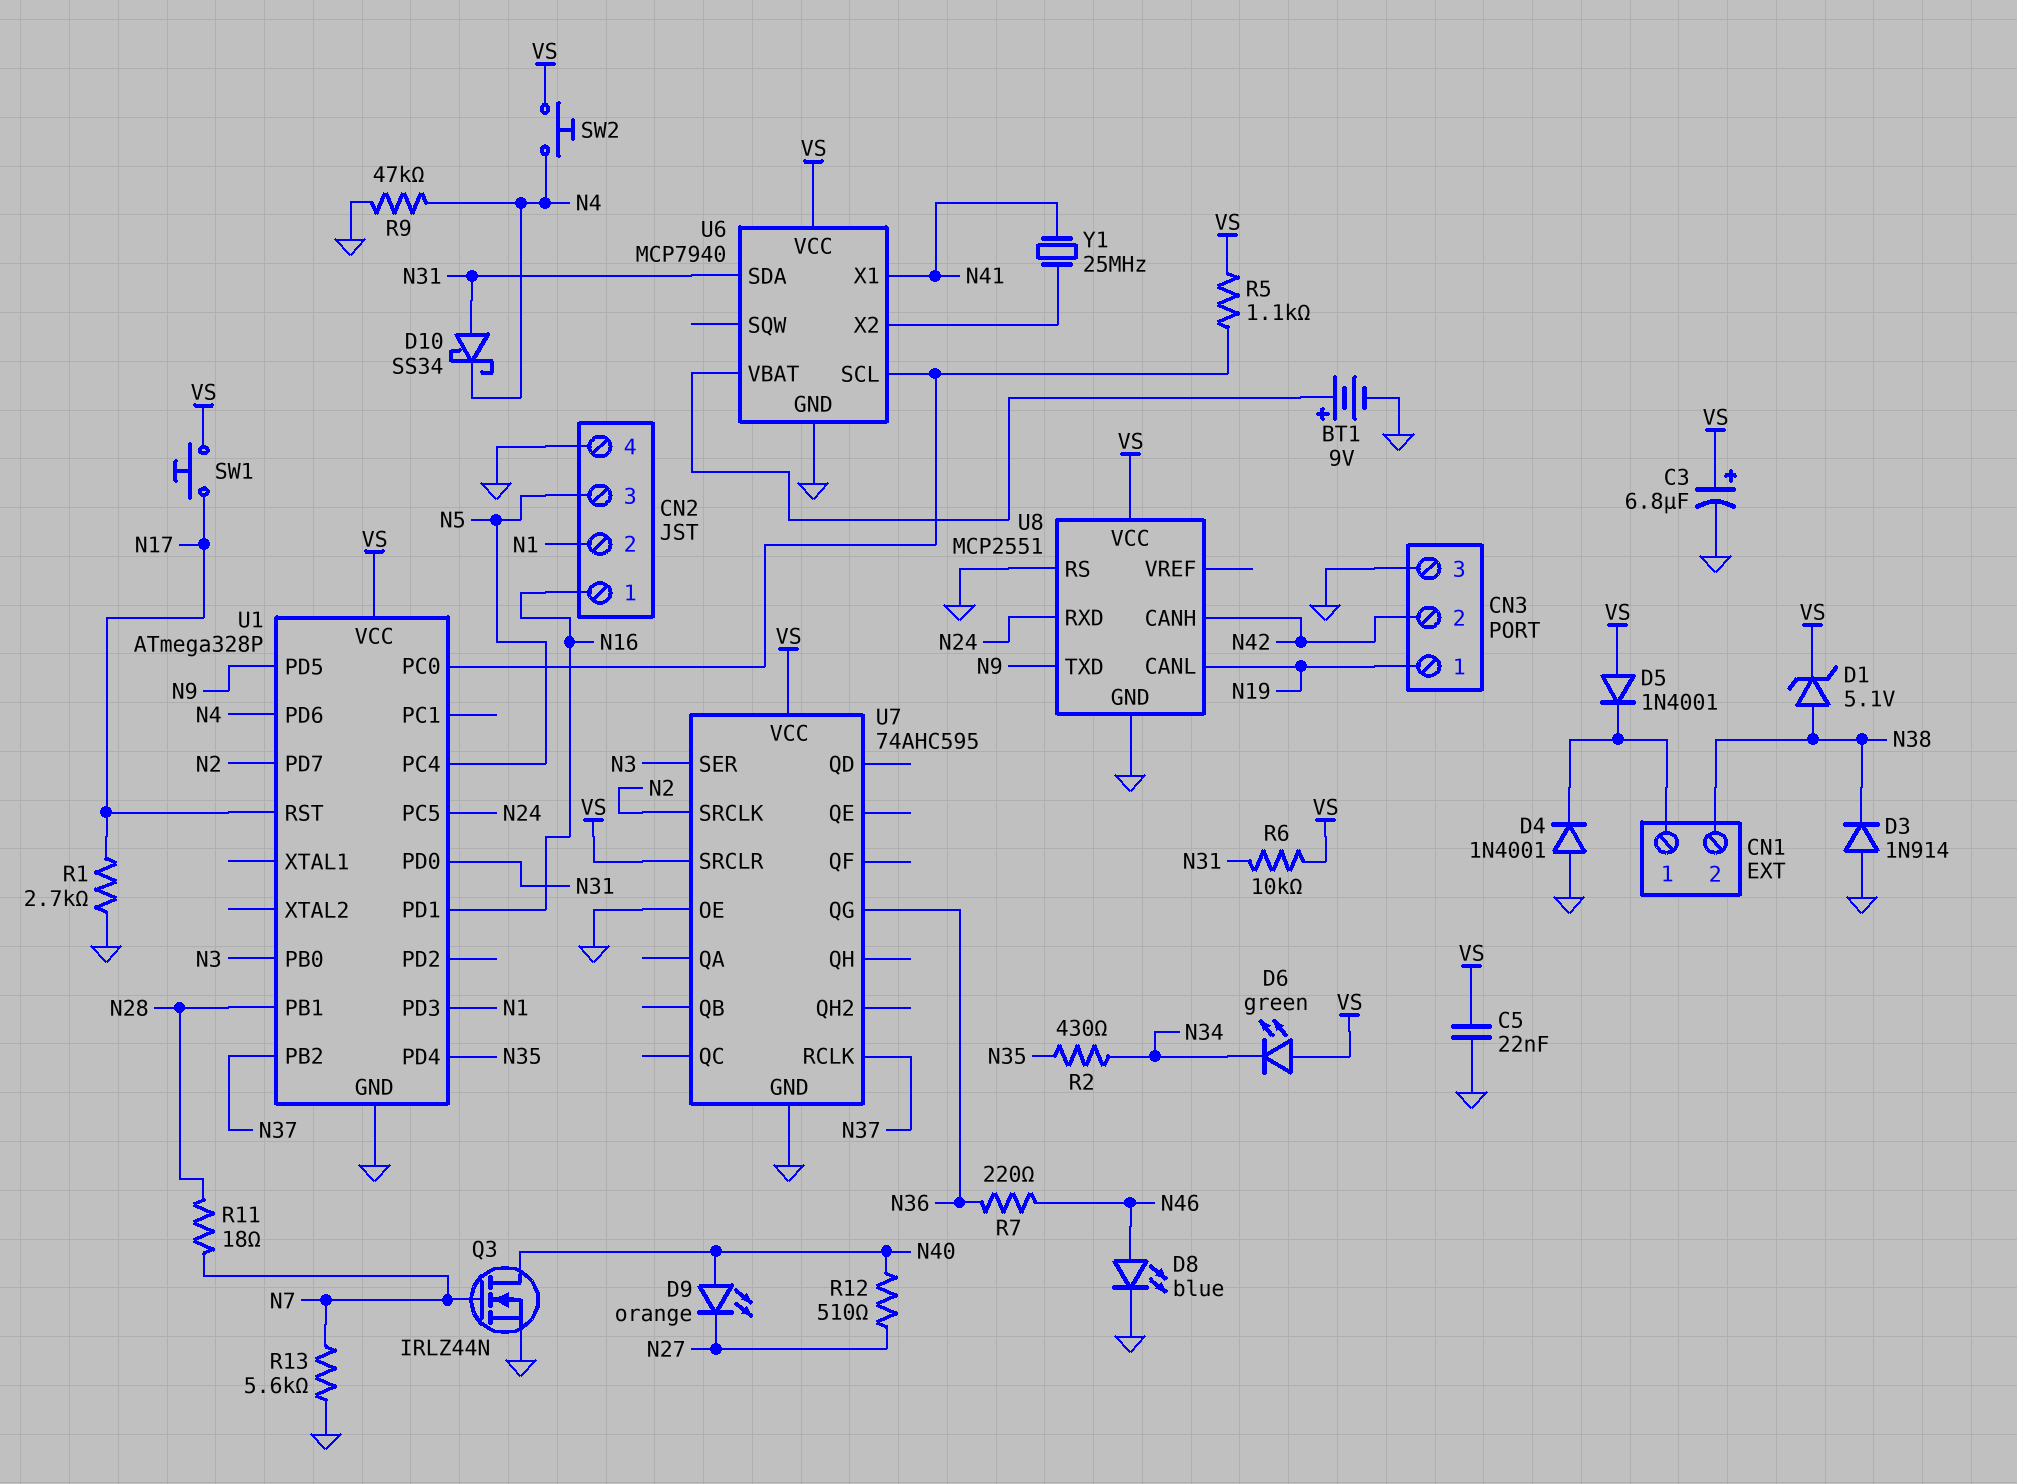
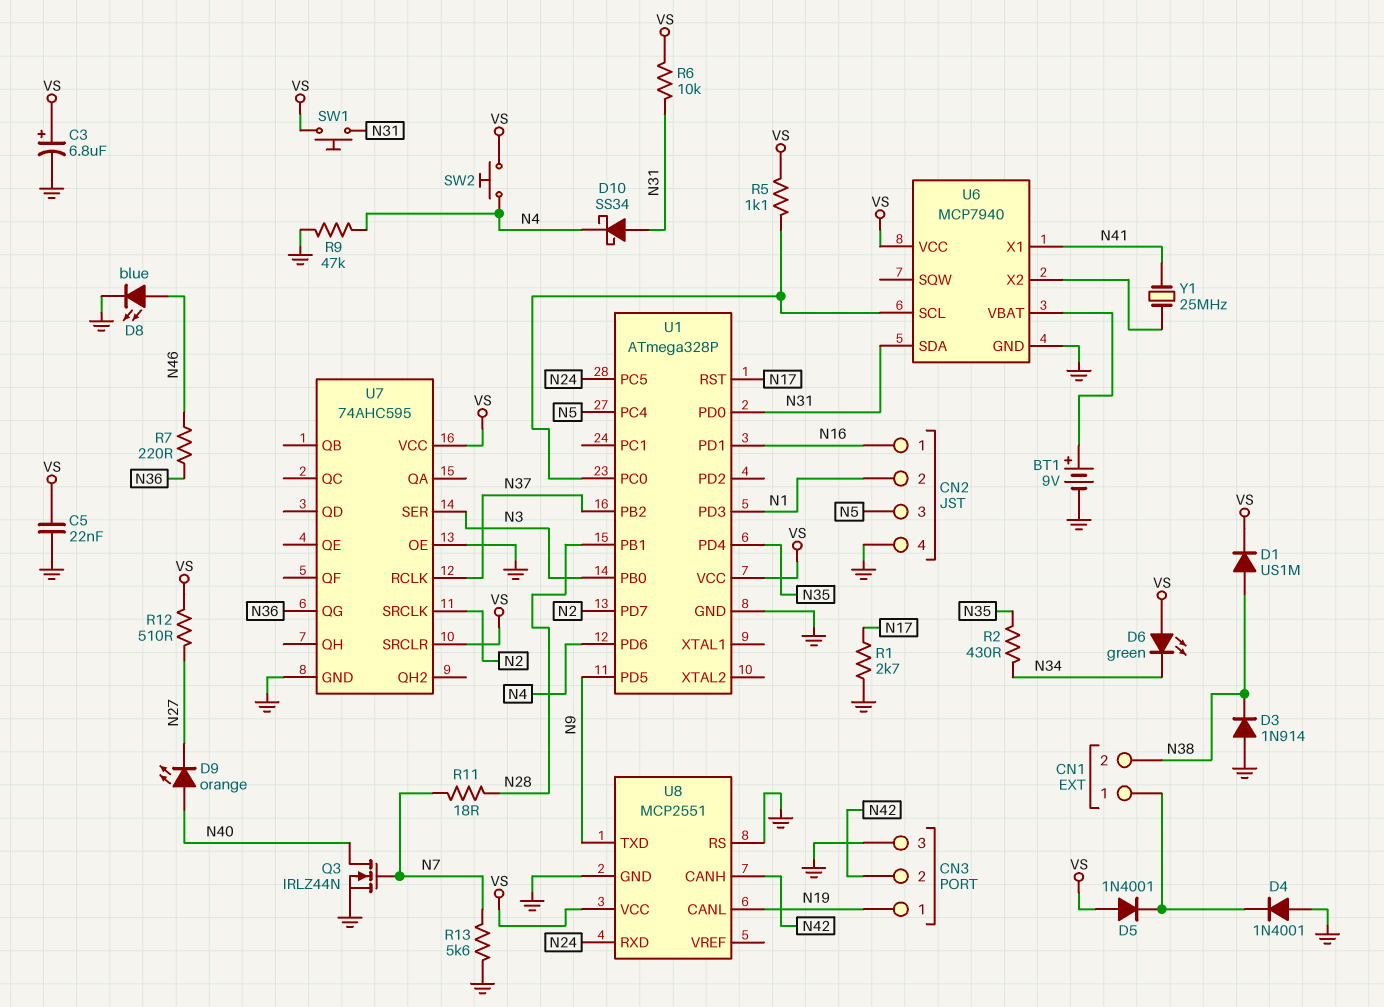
D1: zener 5.1V (A N38, K VS) -> diode US1M (A N38, K VS)
R12: 510 (N27, N40) -> 510 (N27, VS)
SW1: button (N17, VS) -> button (N31, VS)

